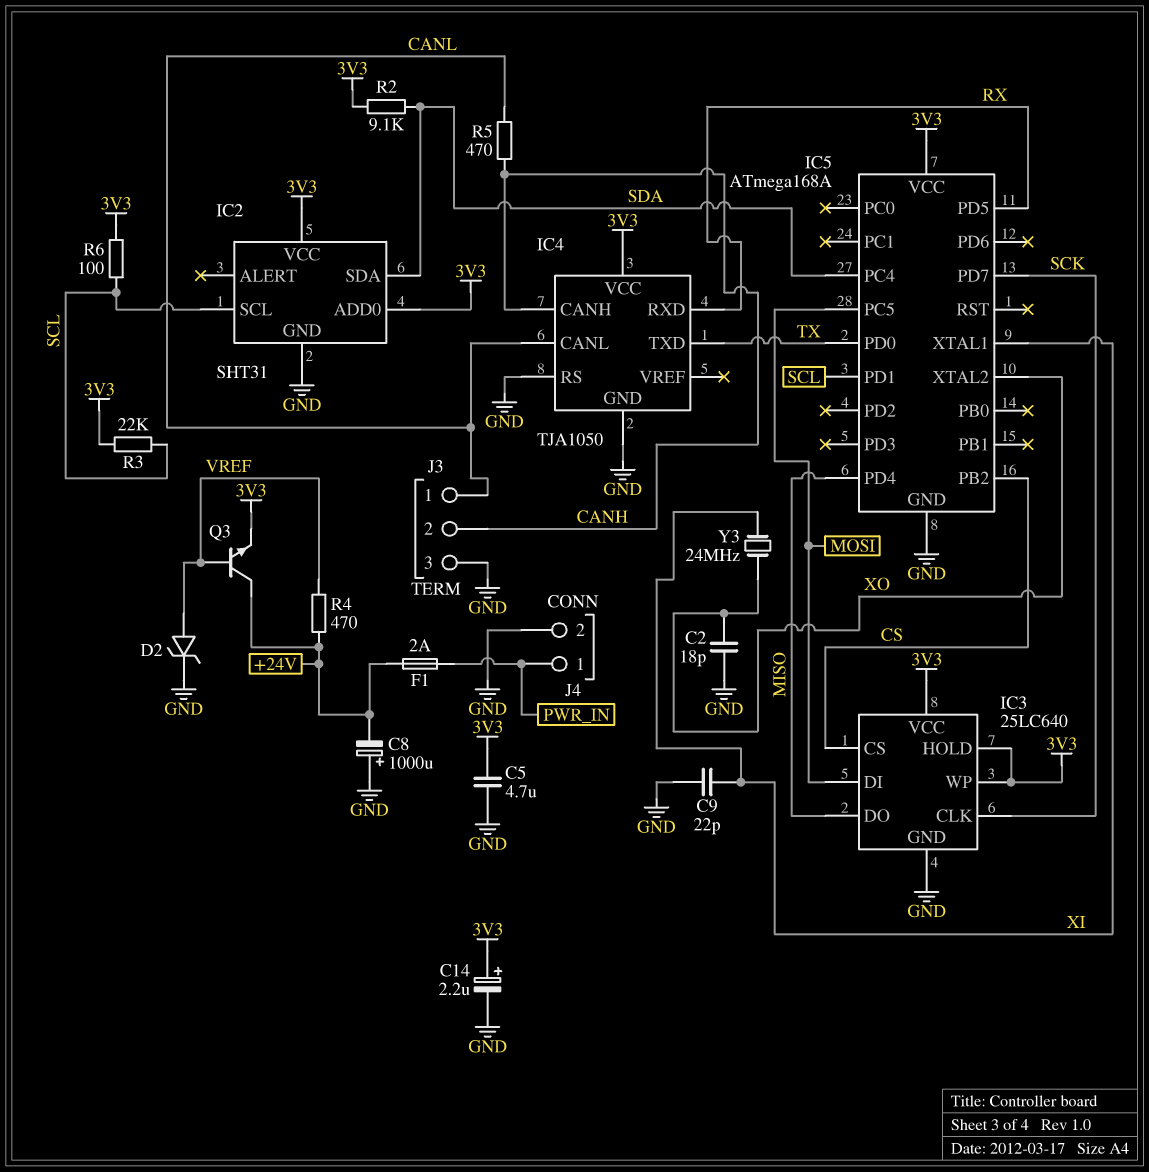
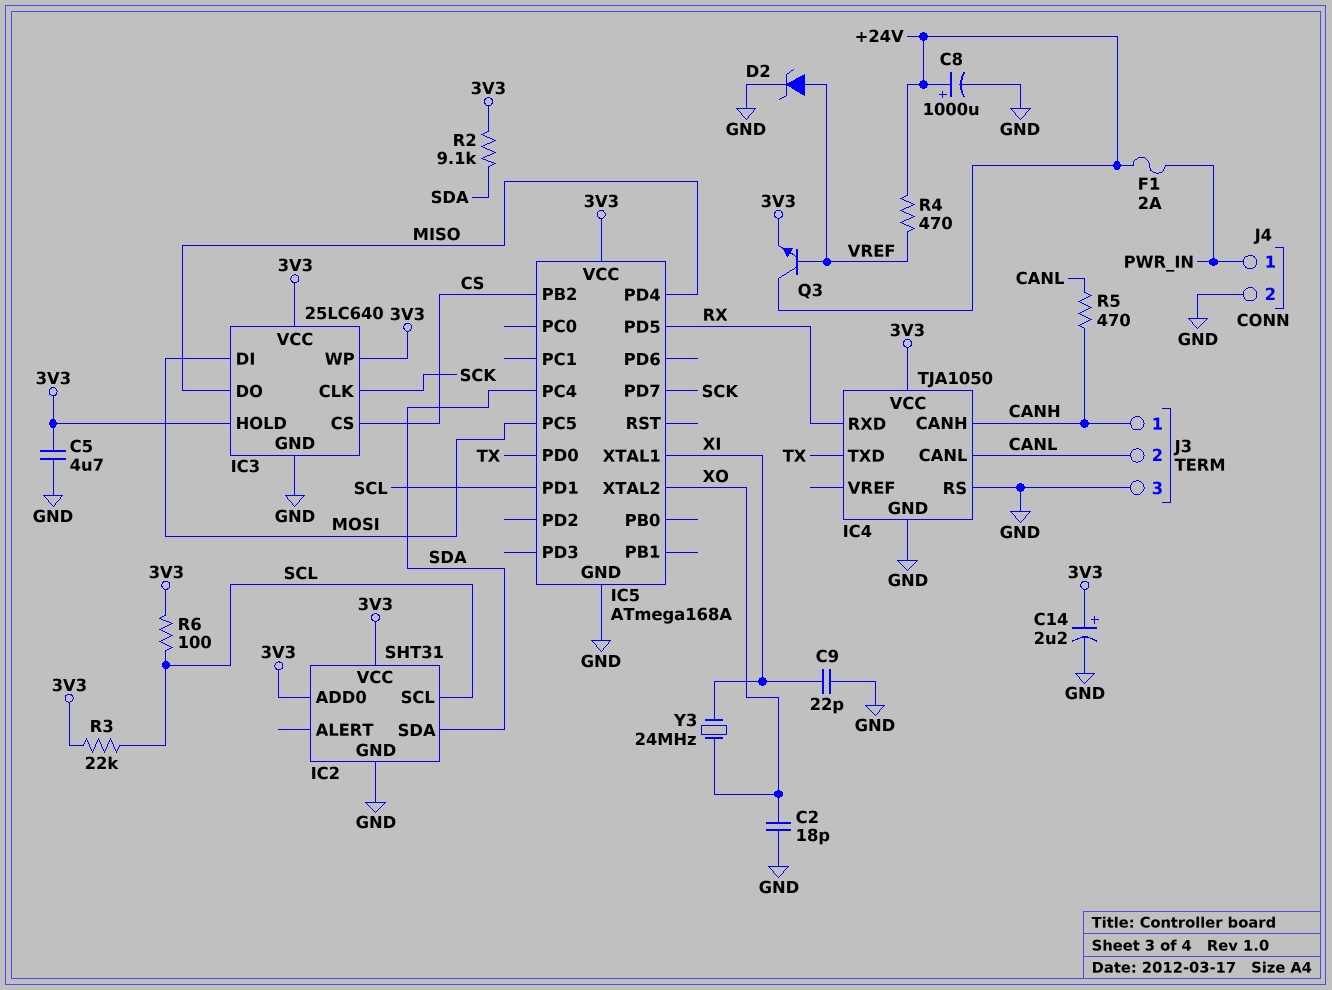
C8: 1000uF (plus GND, minus +24V) -> 1000uF (plus +24V, minus GND)
J3 pin 1: CANL -> CANH
J3 pin 2: CANH -> CANL

